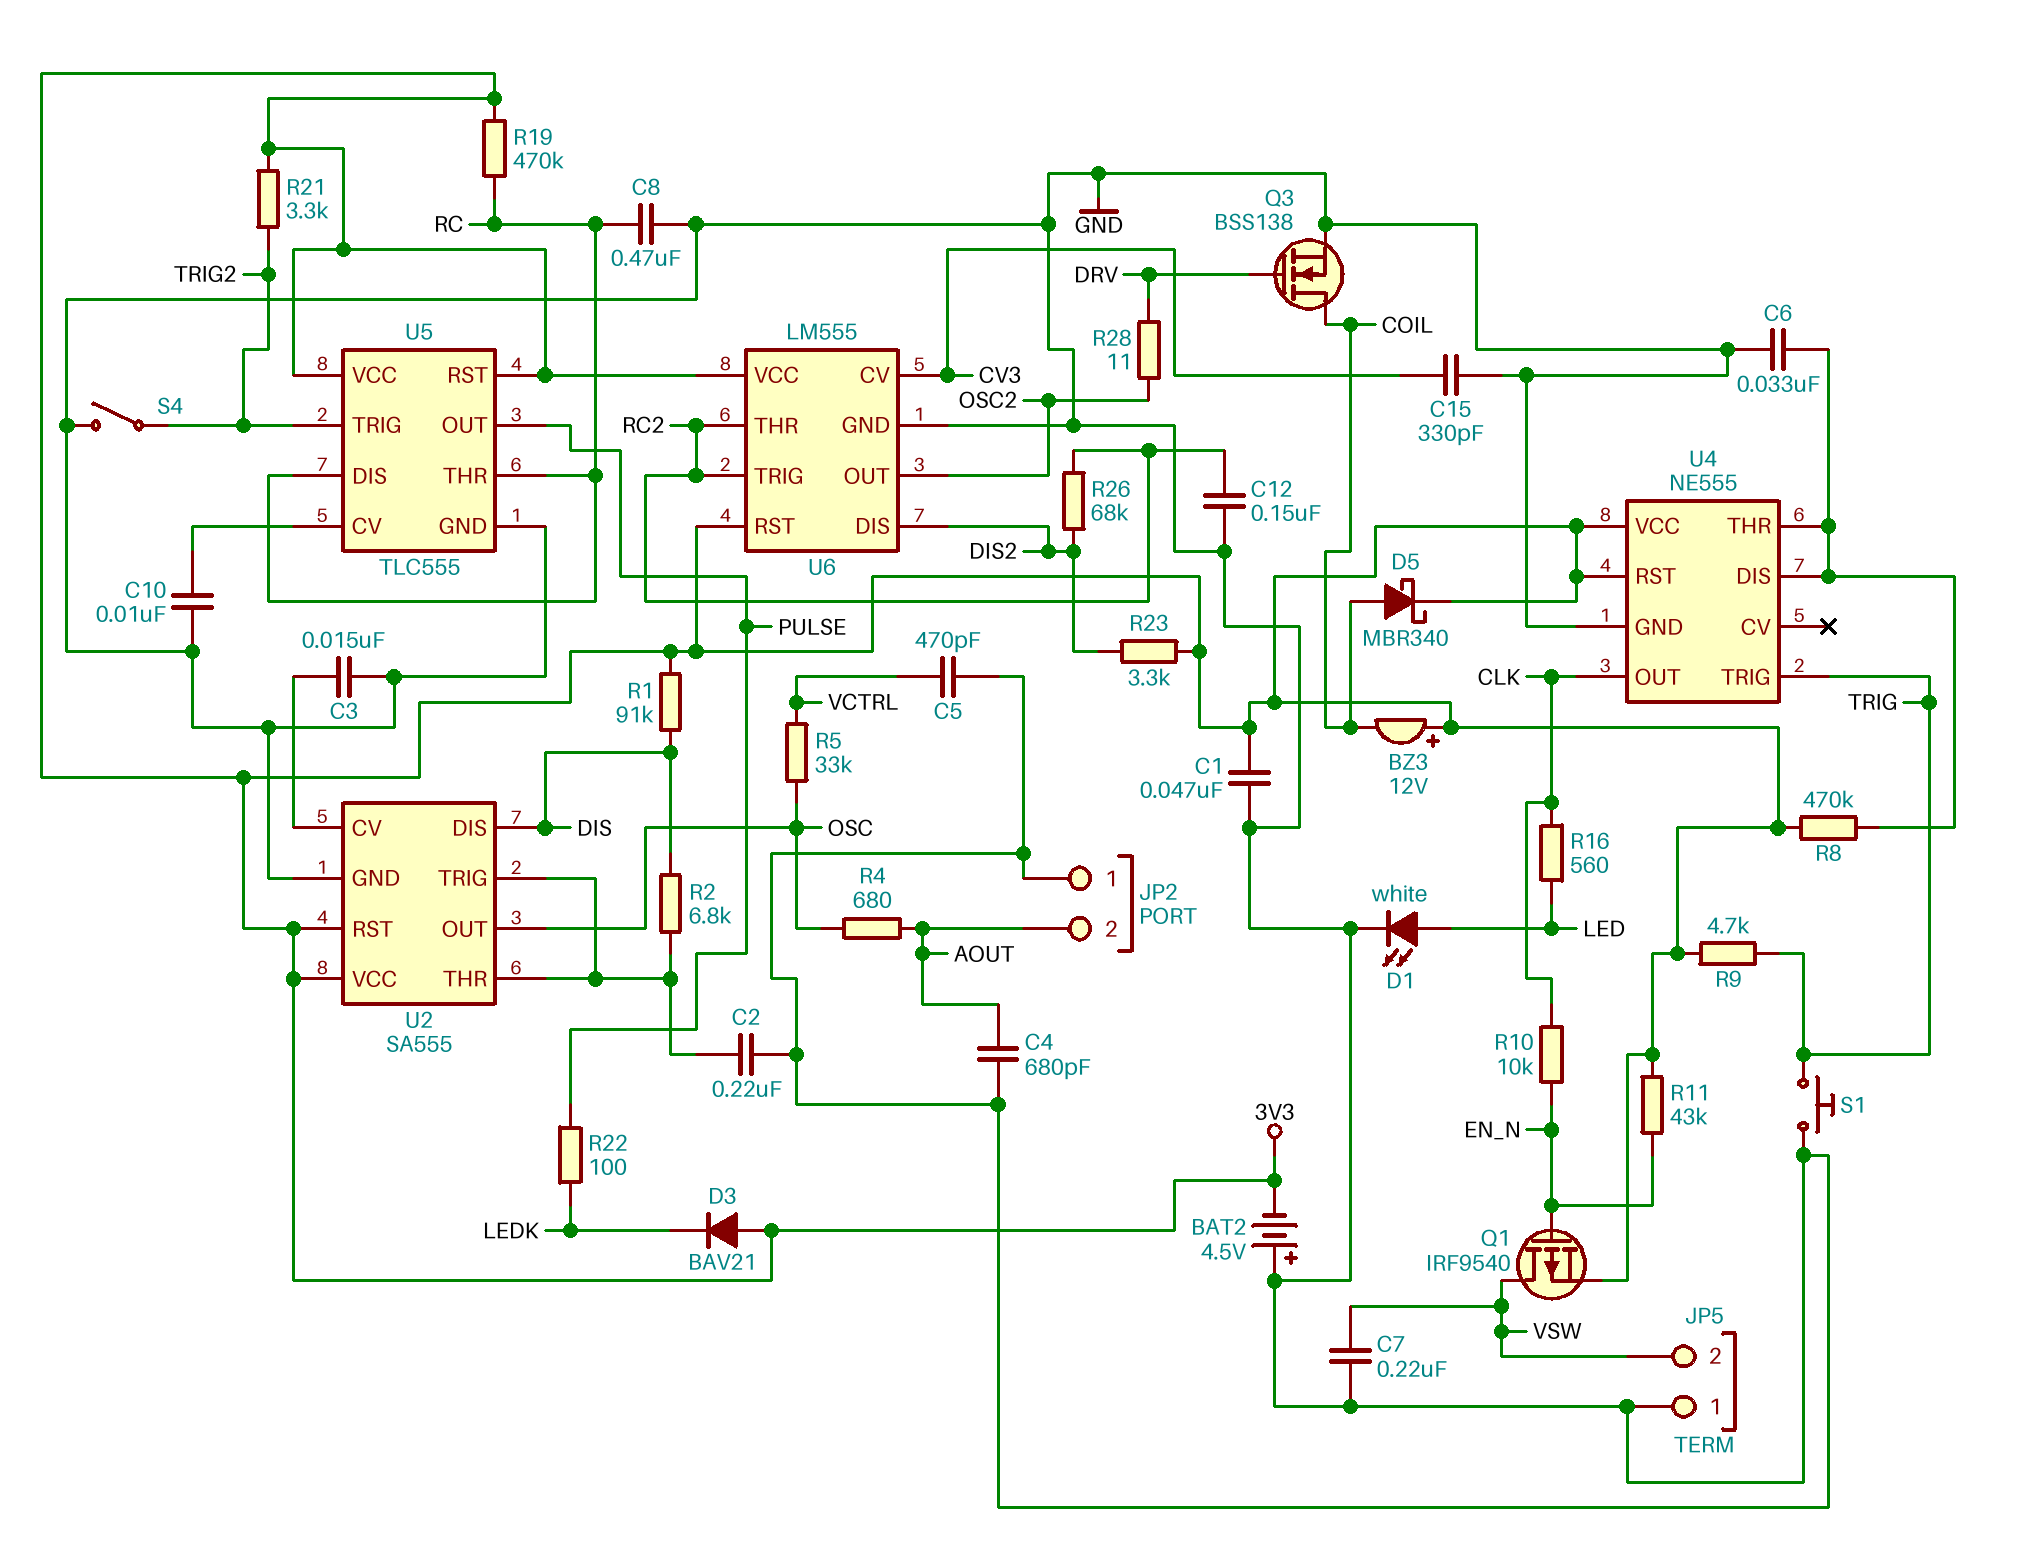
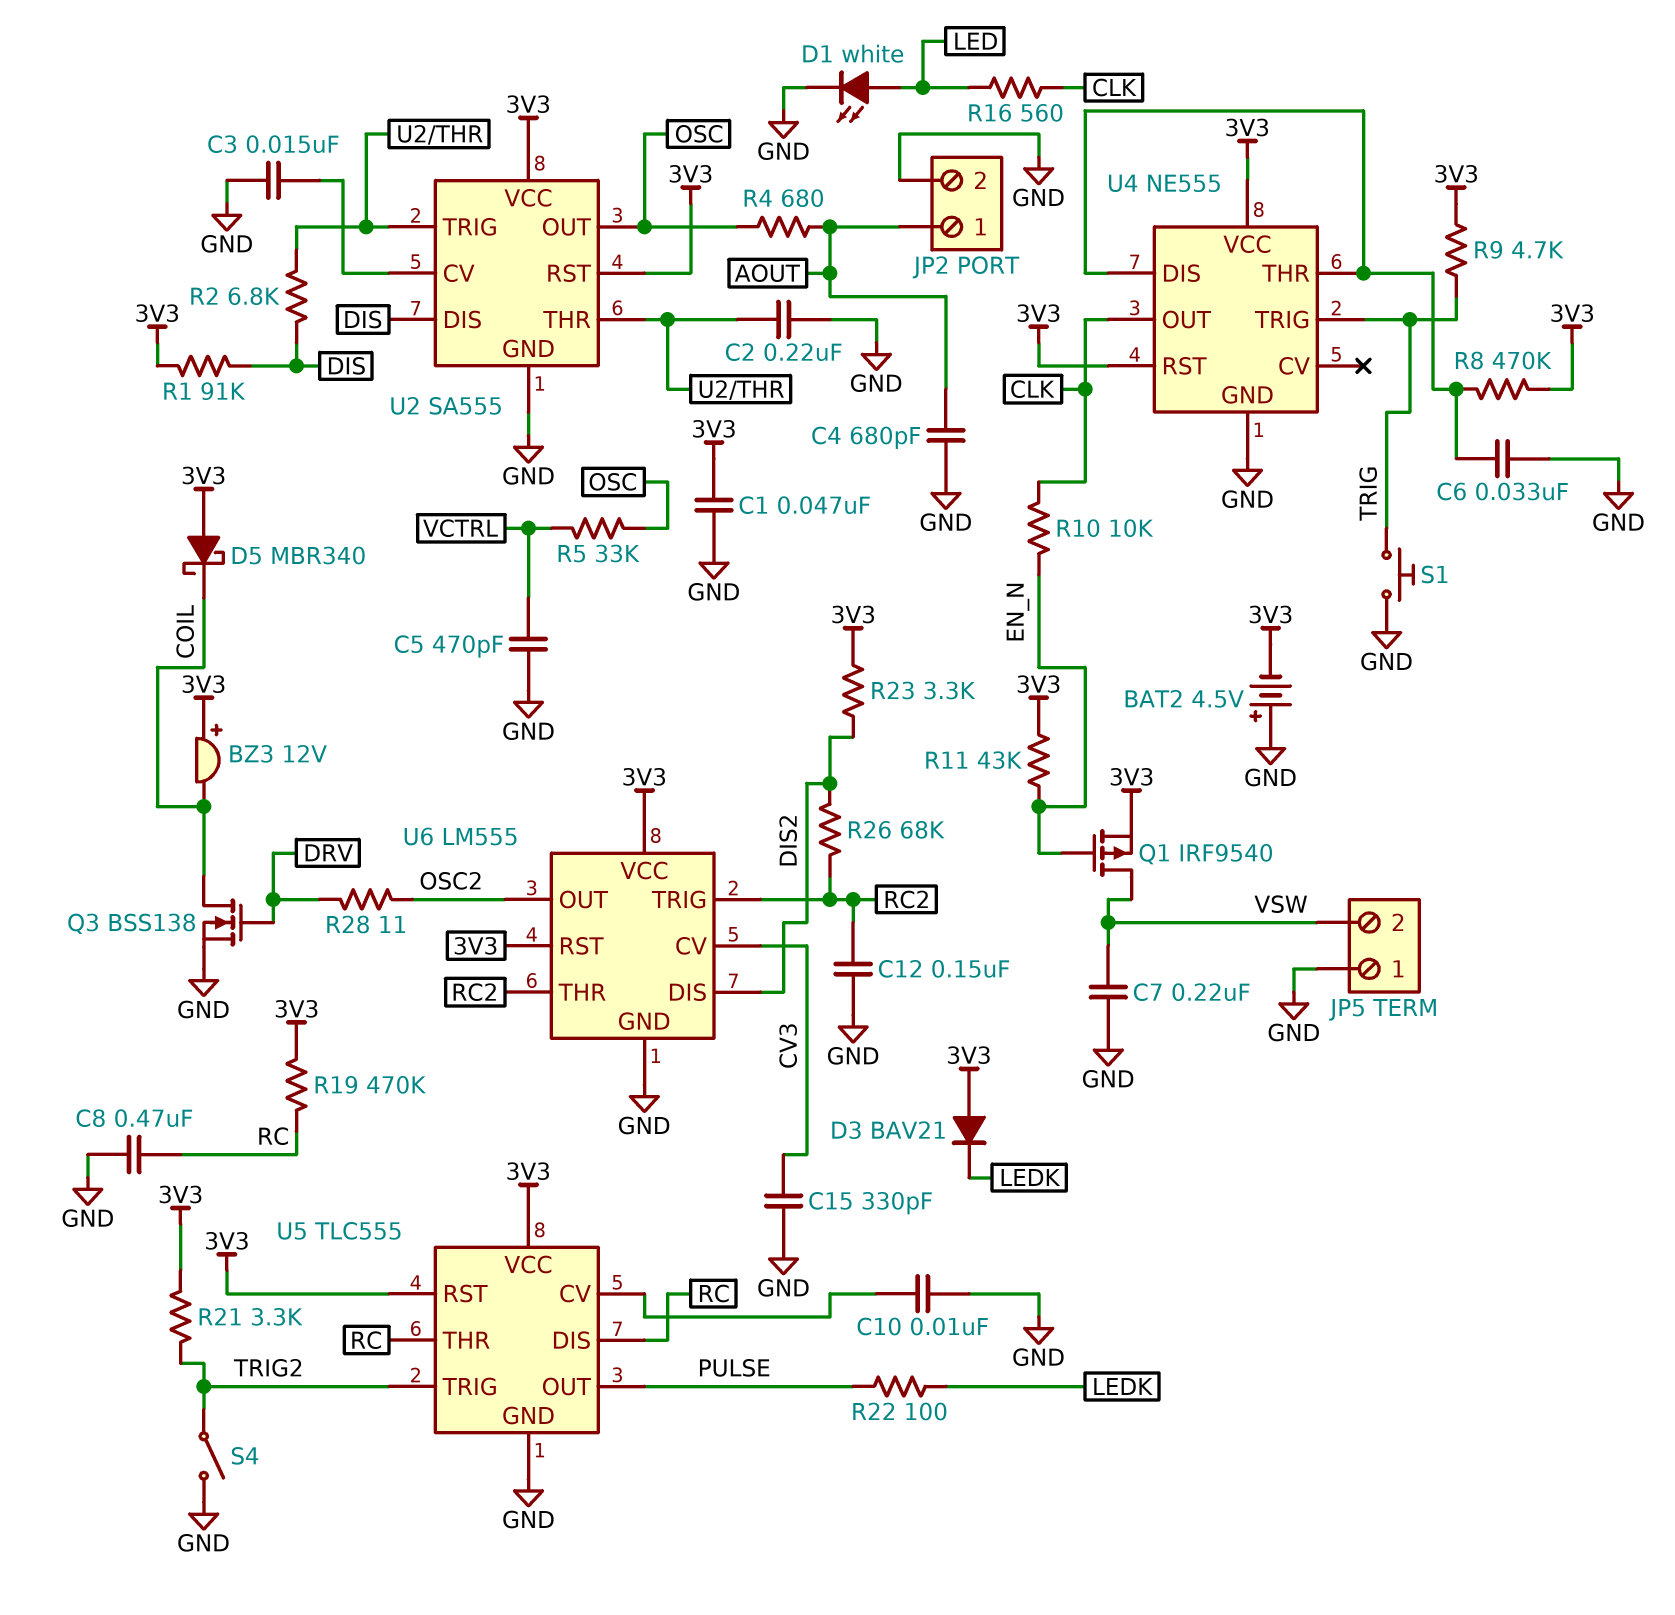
D5: schottky MBR340 (A COIL, K 3V3) -> schottky MBR340 (A 3V3, K COIL)
JP2 pin 1: GND -> AOUT
JP2 pin 2: AOUT -> GND

